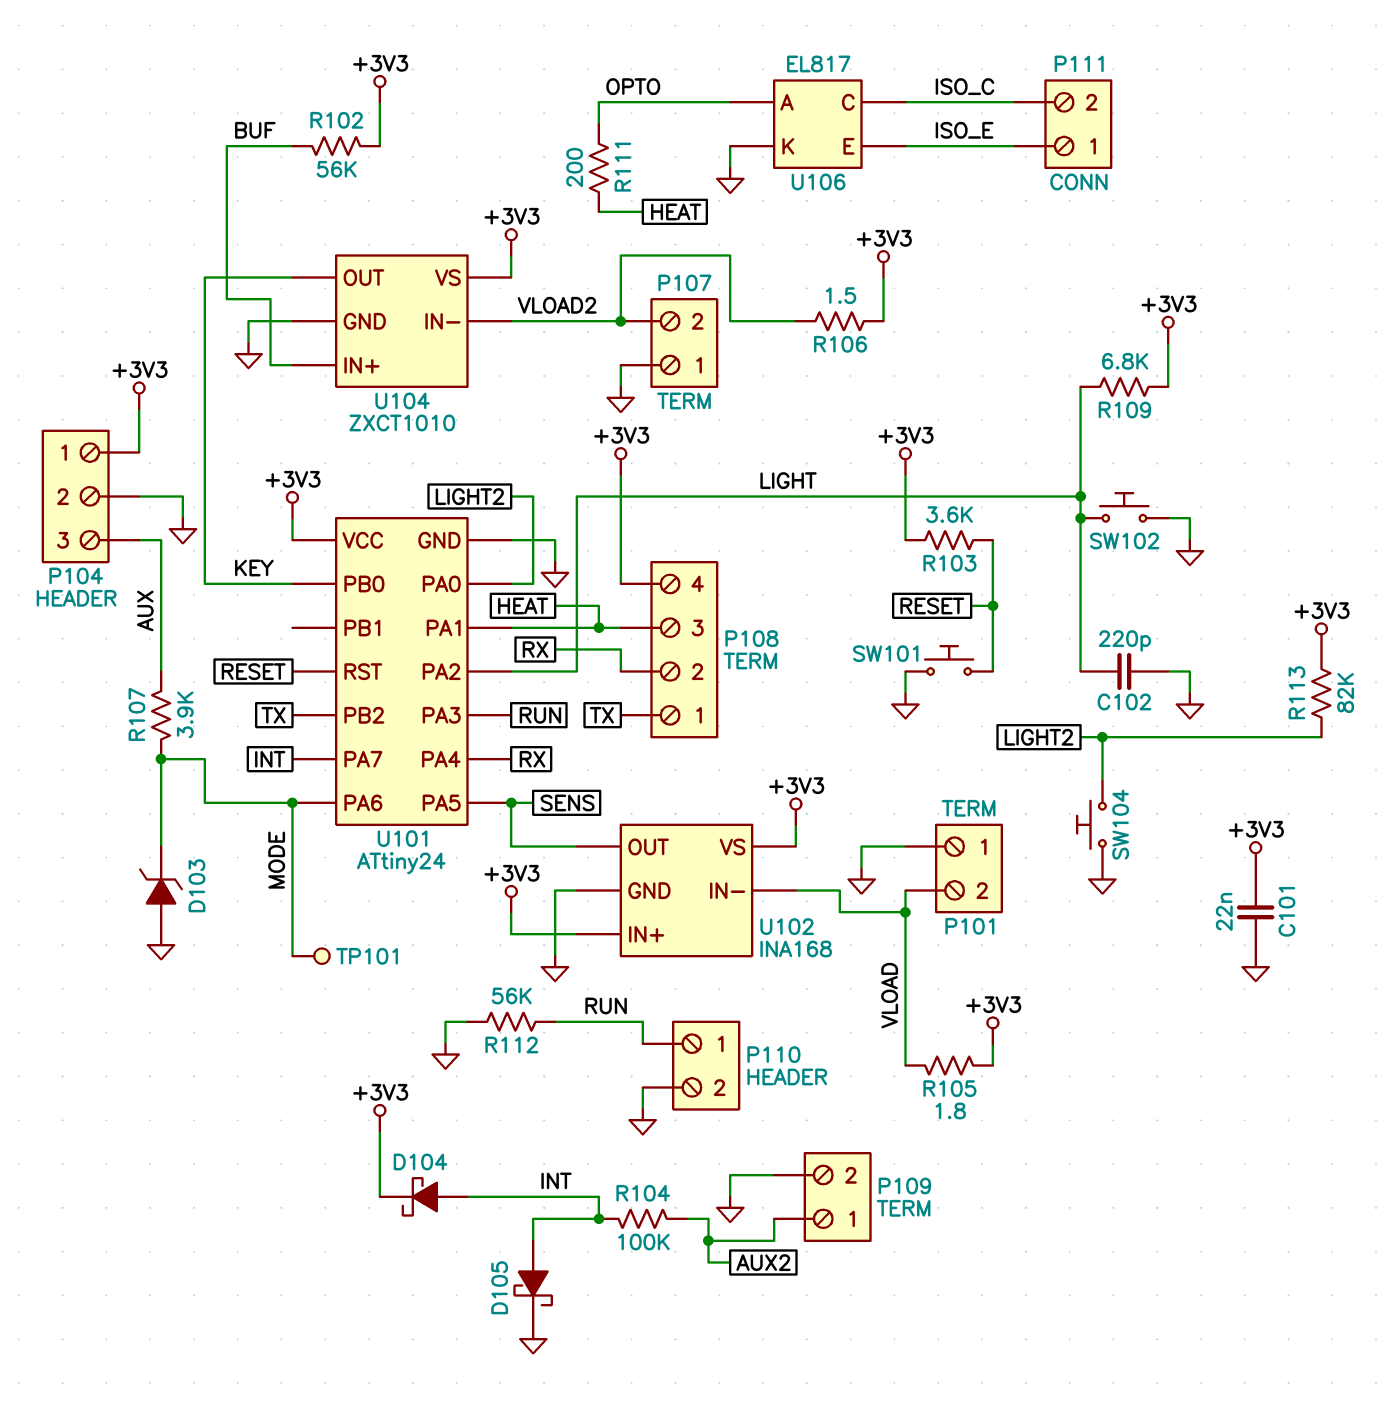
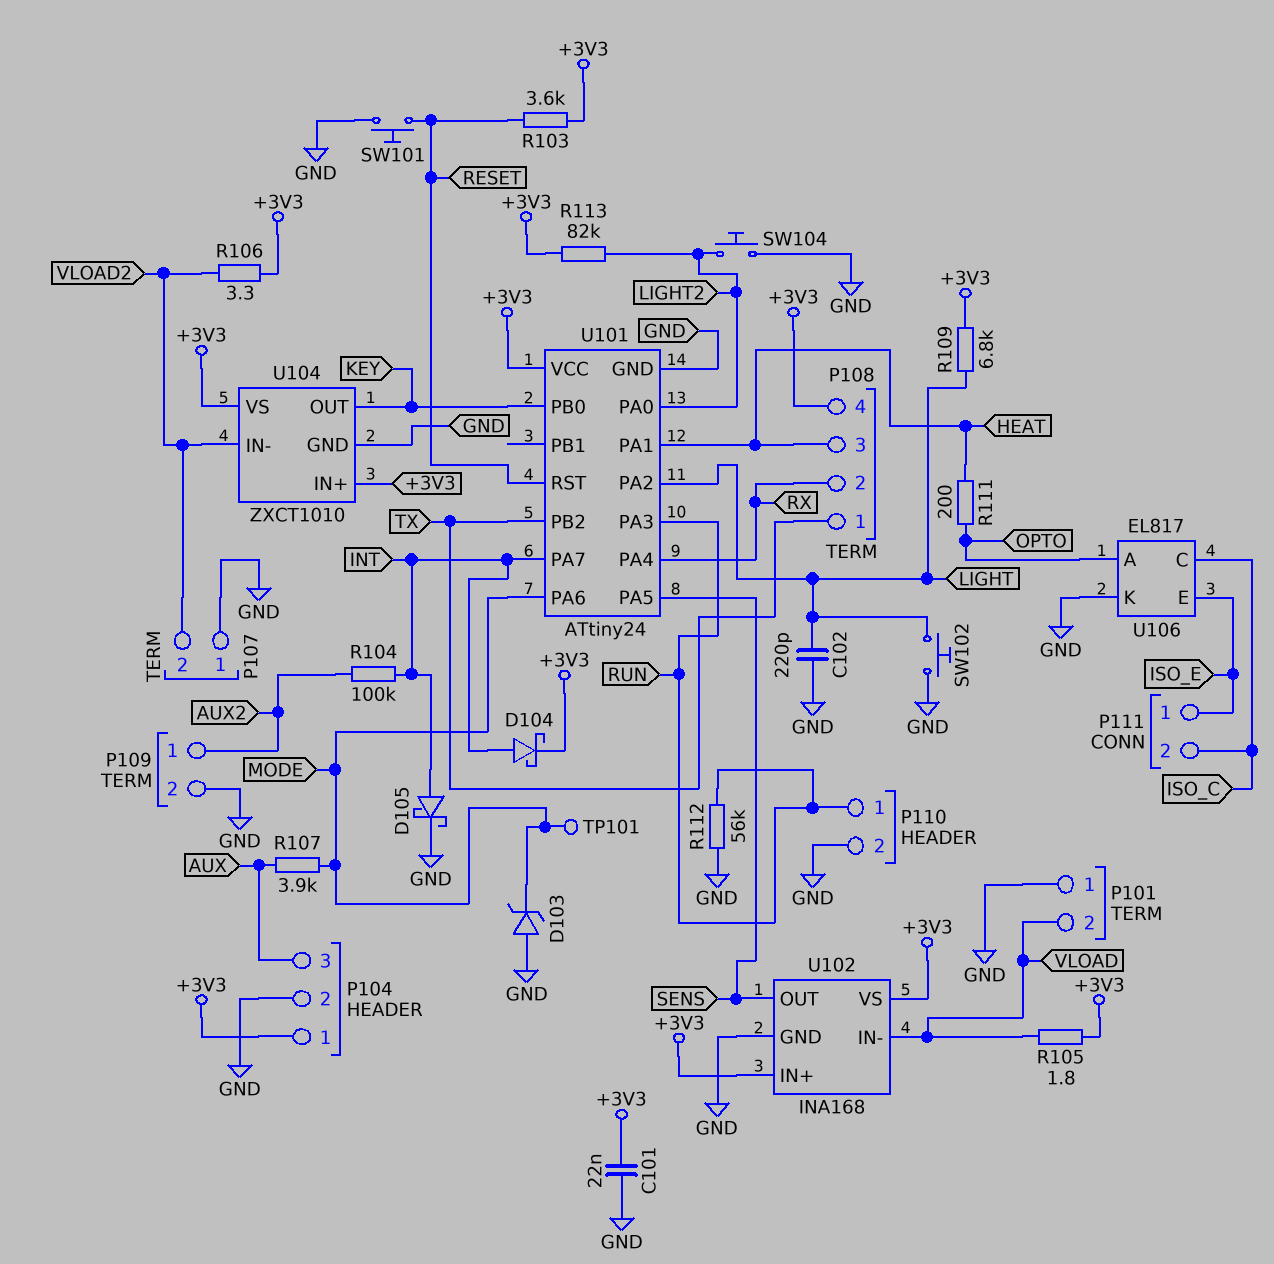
R102: 56k (+3V3, BUF) -> none
R106: 1.5 (+3V3, VLOAD2) -> 3.3 (+3V3, VLOAD2)
U104 pin IN+: BUF -> +3V3

